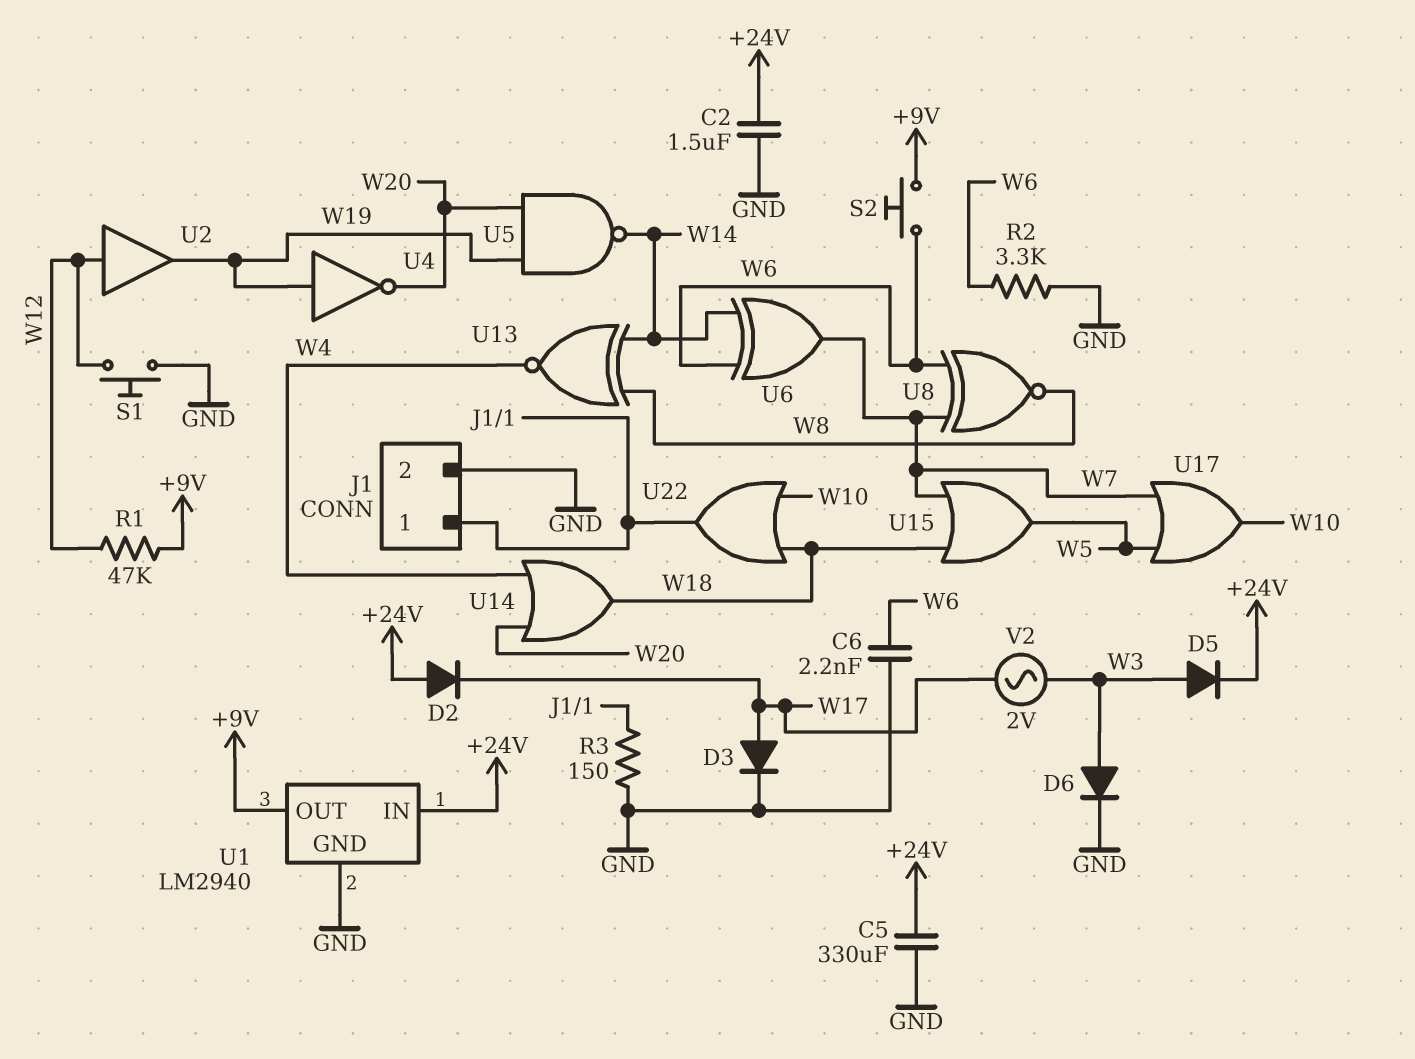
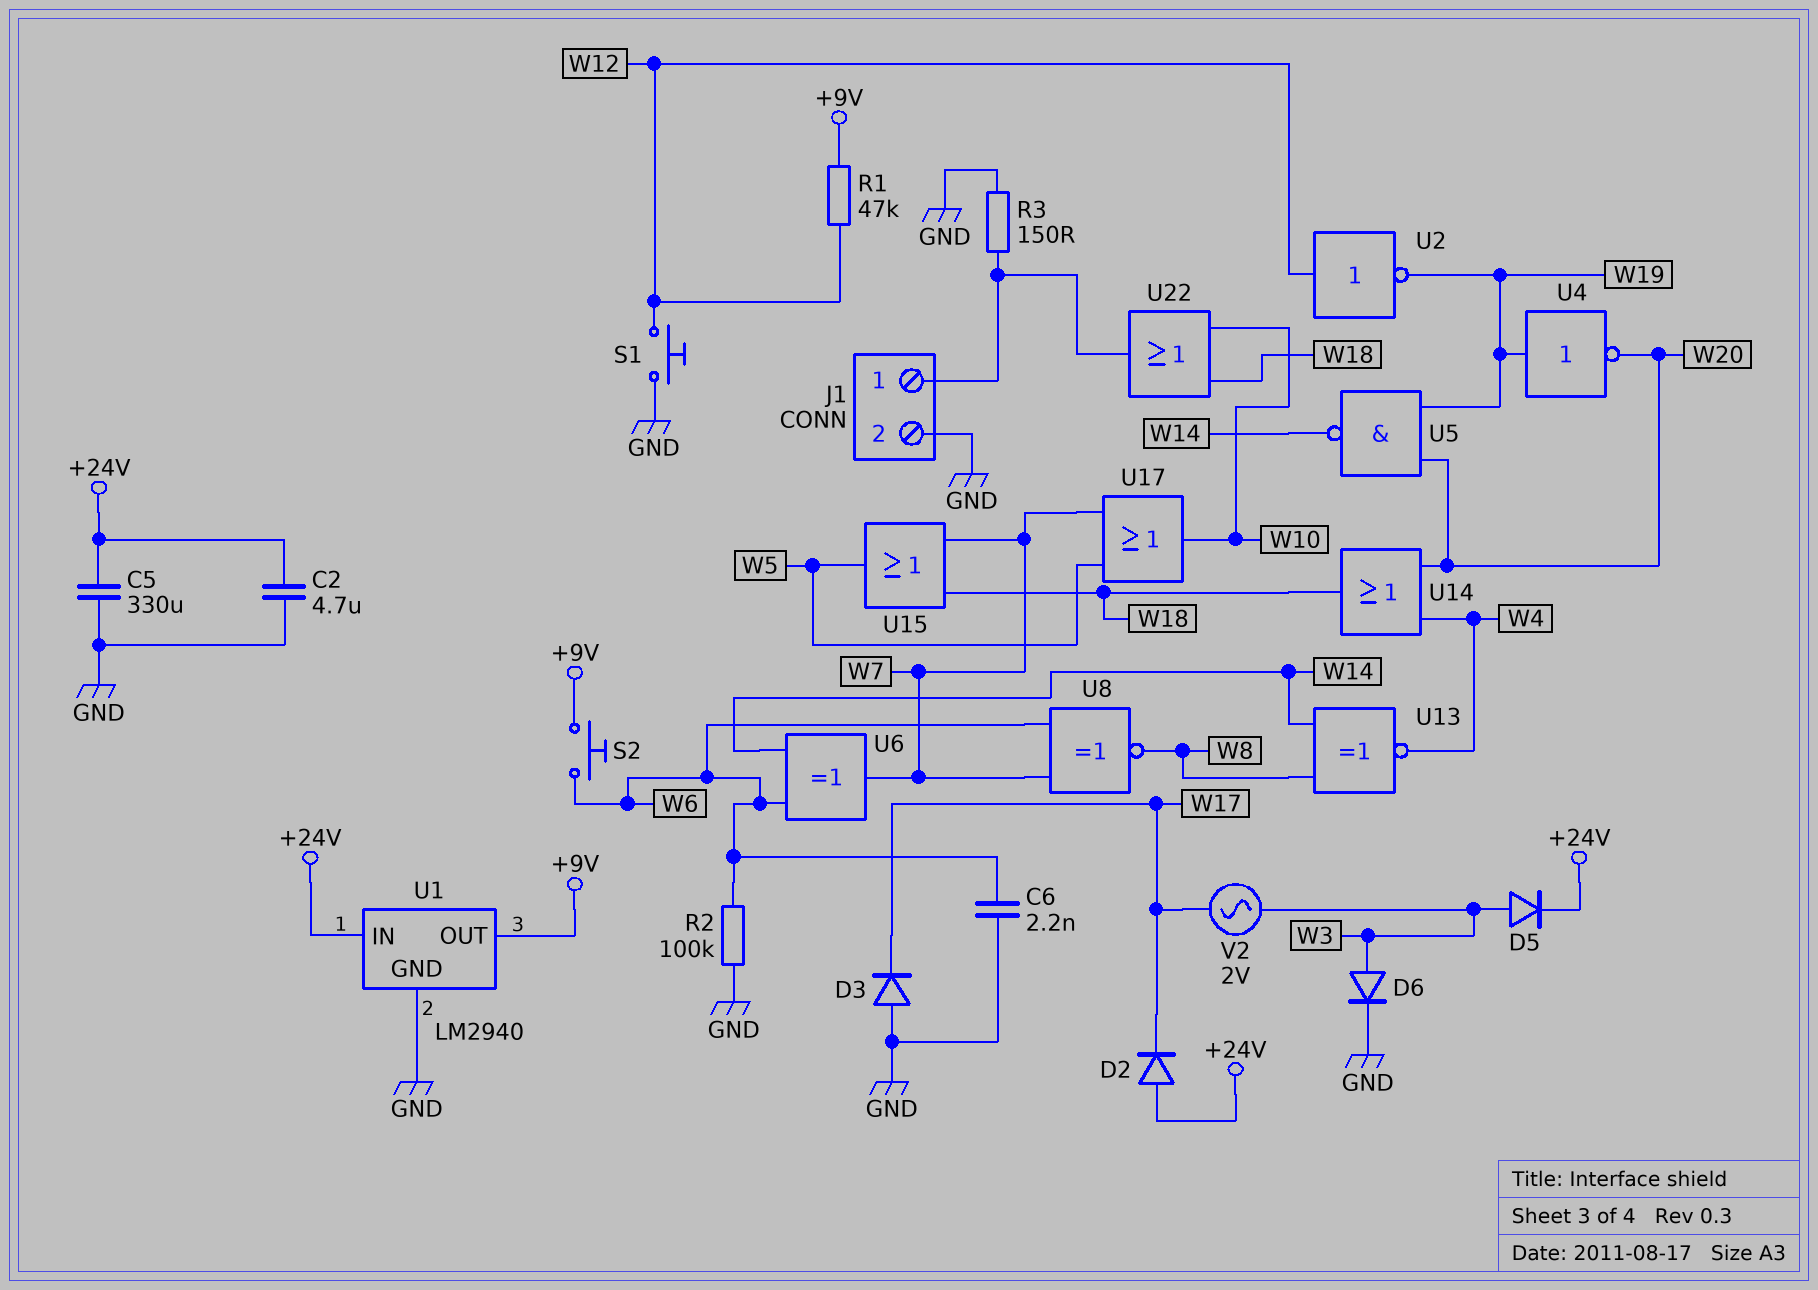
C2: 1.5uF (+24V, GND) -> 4.7uF (+24V, GND)
D3: diode (A W17, K GND) -> diode (A GND, K W17)
R2: 3.3k (GND, W6) -> 100k (GND, W6)
U2: buffer (in W12, out W19) -> NOT (in W12, out W19)

